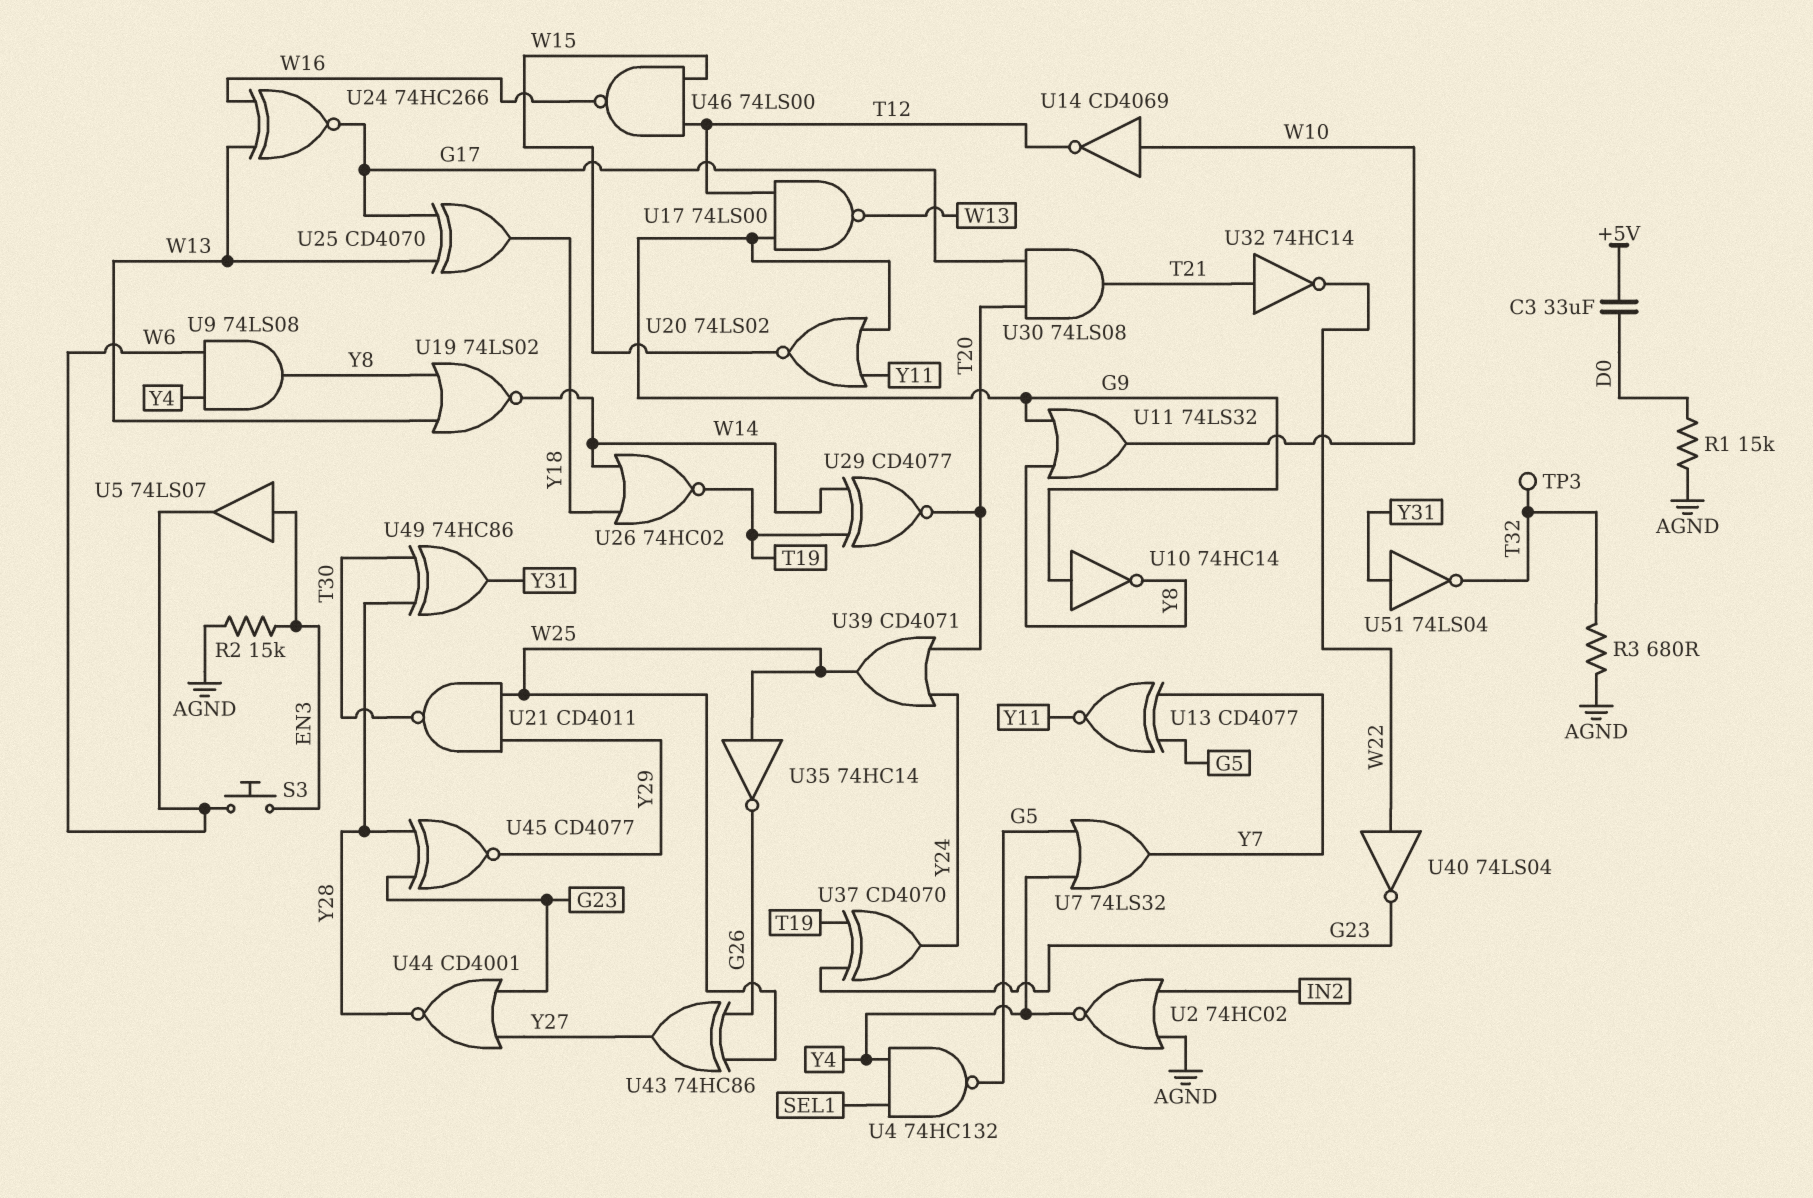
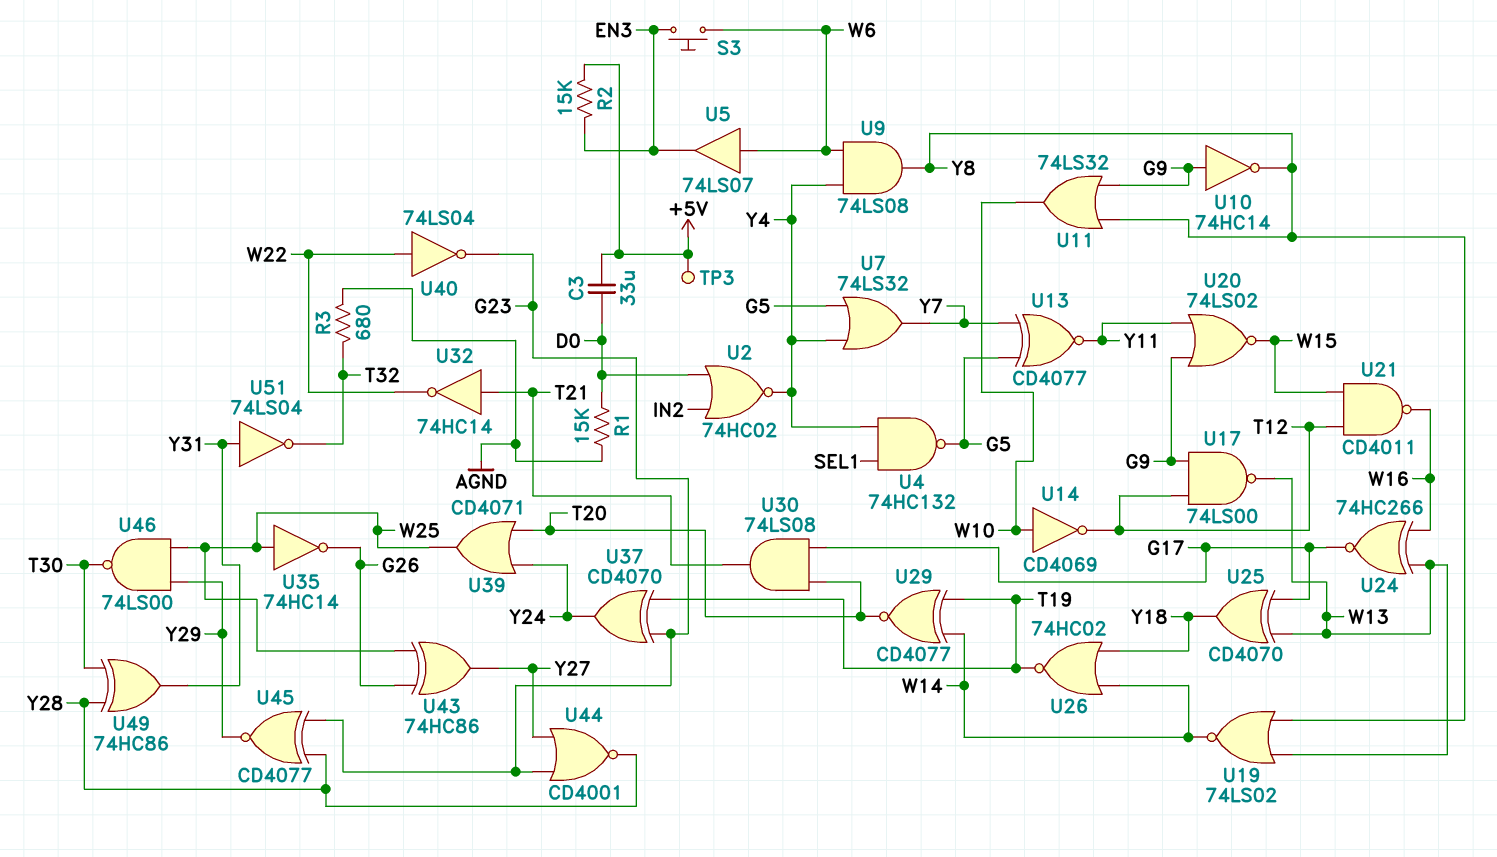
R2: 15k (AGND, EN3) -> 15k (+5V, EN3)
TP3: test point (T32) -> test point (+5V)
U2: NOR 74HC02 (in AGND, in IN2, out Y4) -> NOR 74HC02 (in D0, in IN2, out Y4)
U5: buffer 74LS07 (in EN3, out W6) -> buffer 74LS07 (in W6, out EN3)
U21: NAND CD4011 (in W25, in Y29, out T30) -> NAND CD4011 (in T12, in W15, out W16)
U46: NAND 74LS00 (in T12, in W15, out W16) -> NAND 74LS00 (in W25, in Y29, out T30)

